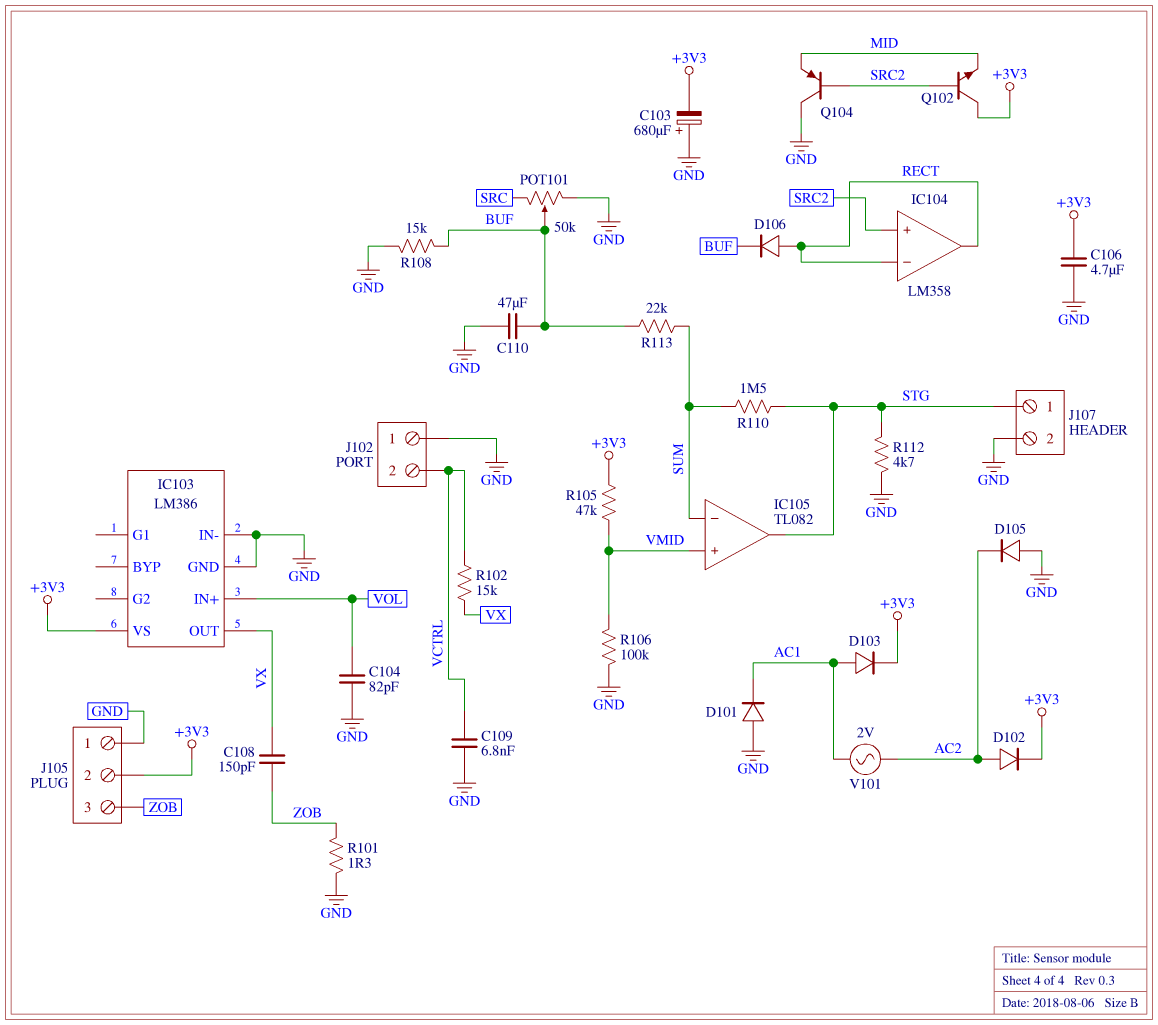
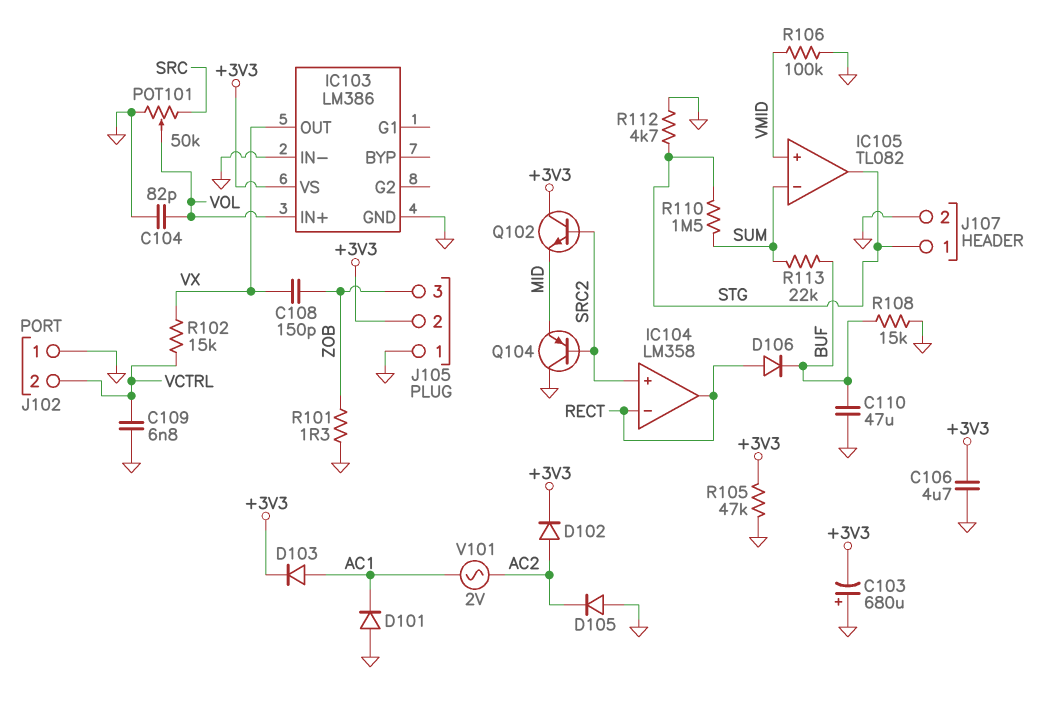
POT101: 50k (GND, SRC, wiper BUF) -> 50k (GND, SRC, wiper VOL)
R105: 47k (+3V3, VMID) -> 47k (+3V3, GND)

